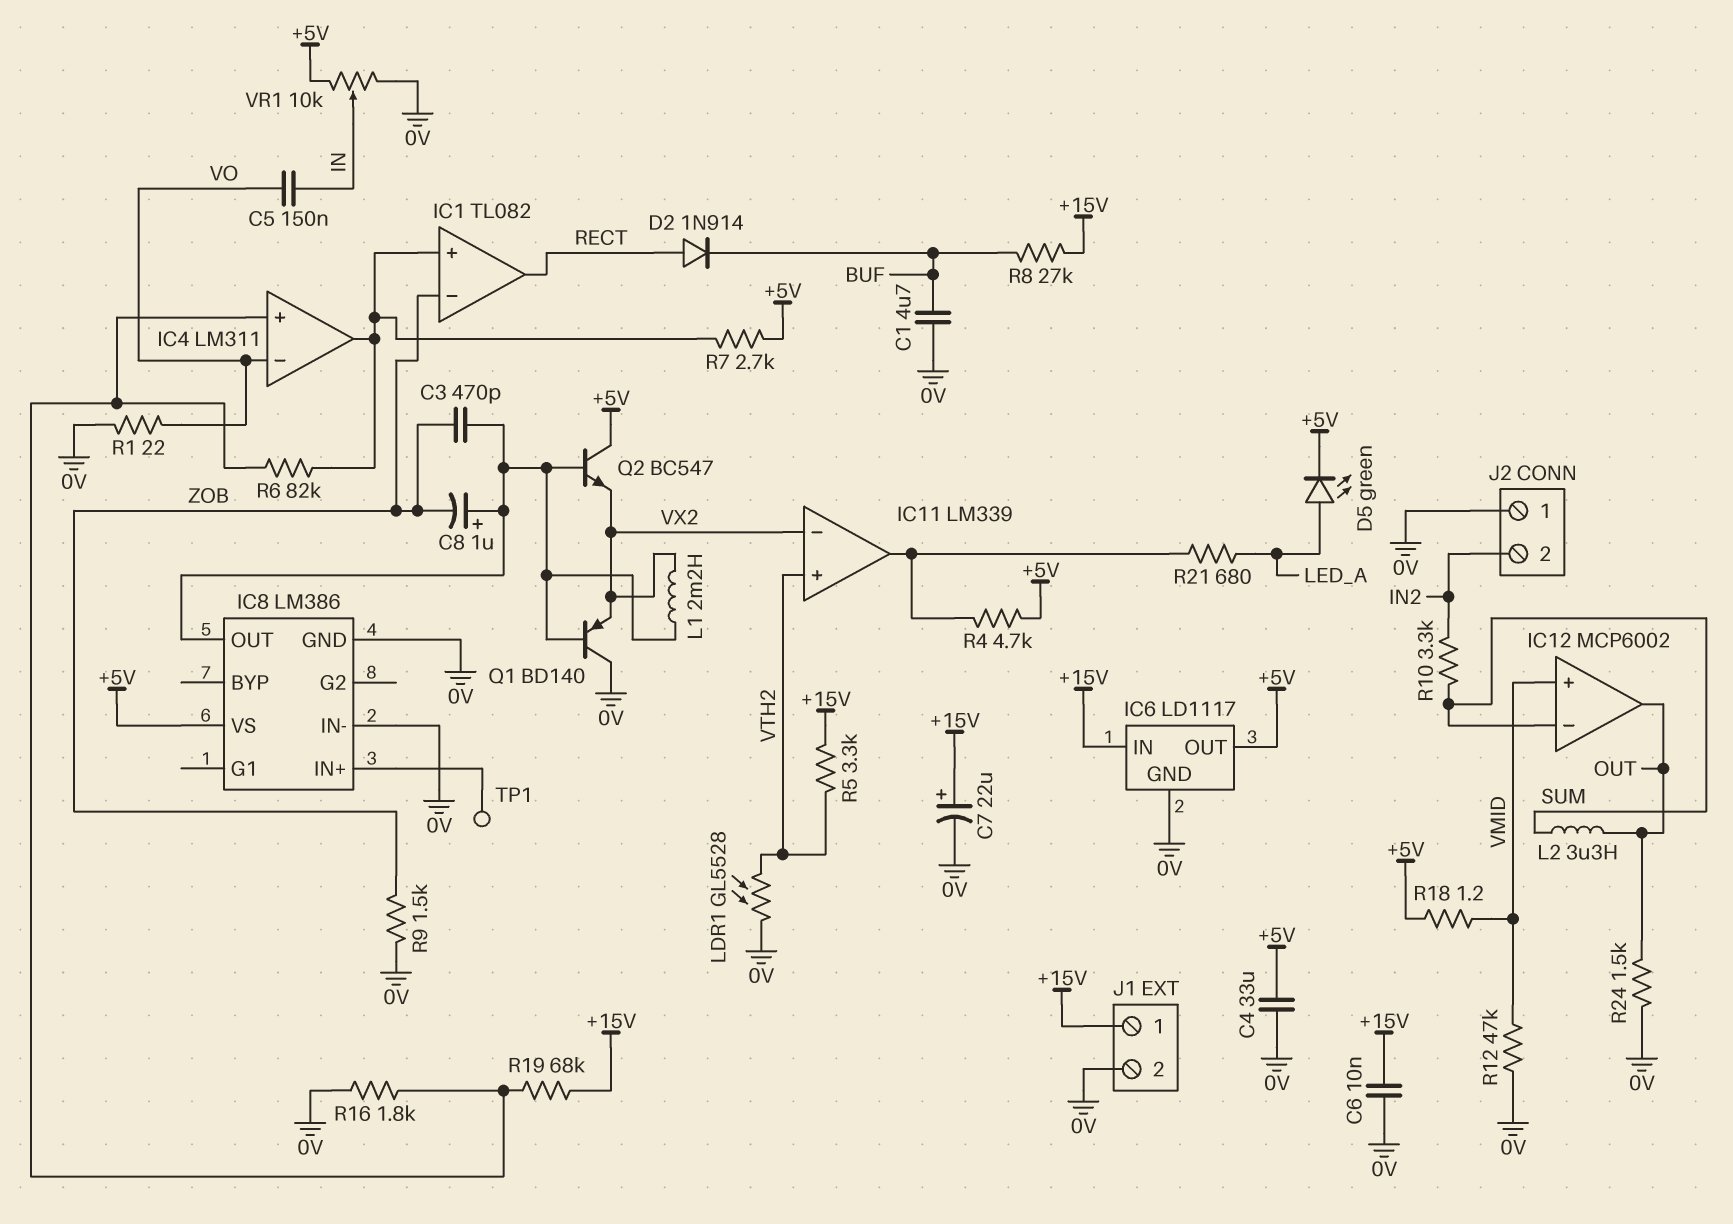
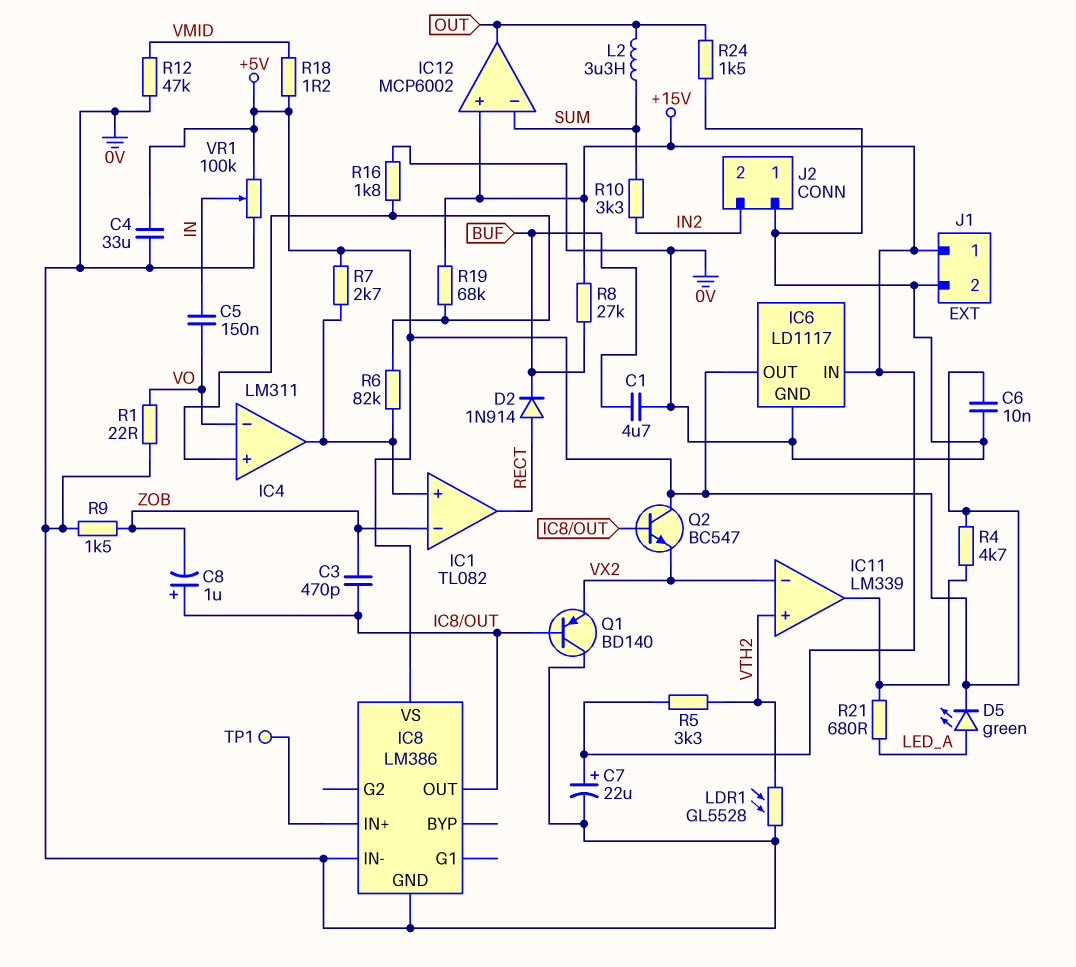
C6: 10nF (+15V, 0V) -> 10nF (+5V, 0V)
IC12 pin in+: VMID -> +15V
L1: 2.2mH (IC8/OUT, VX2) -> none
VR1: 10k (+5V, 0V, wiper IN) -> 100k (+5V, 0V, wiper IN)

